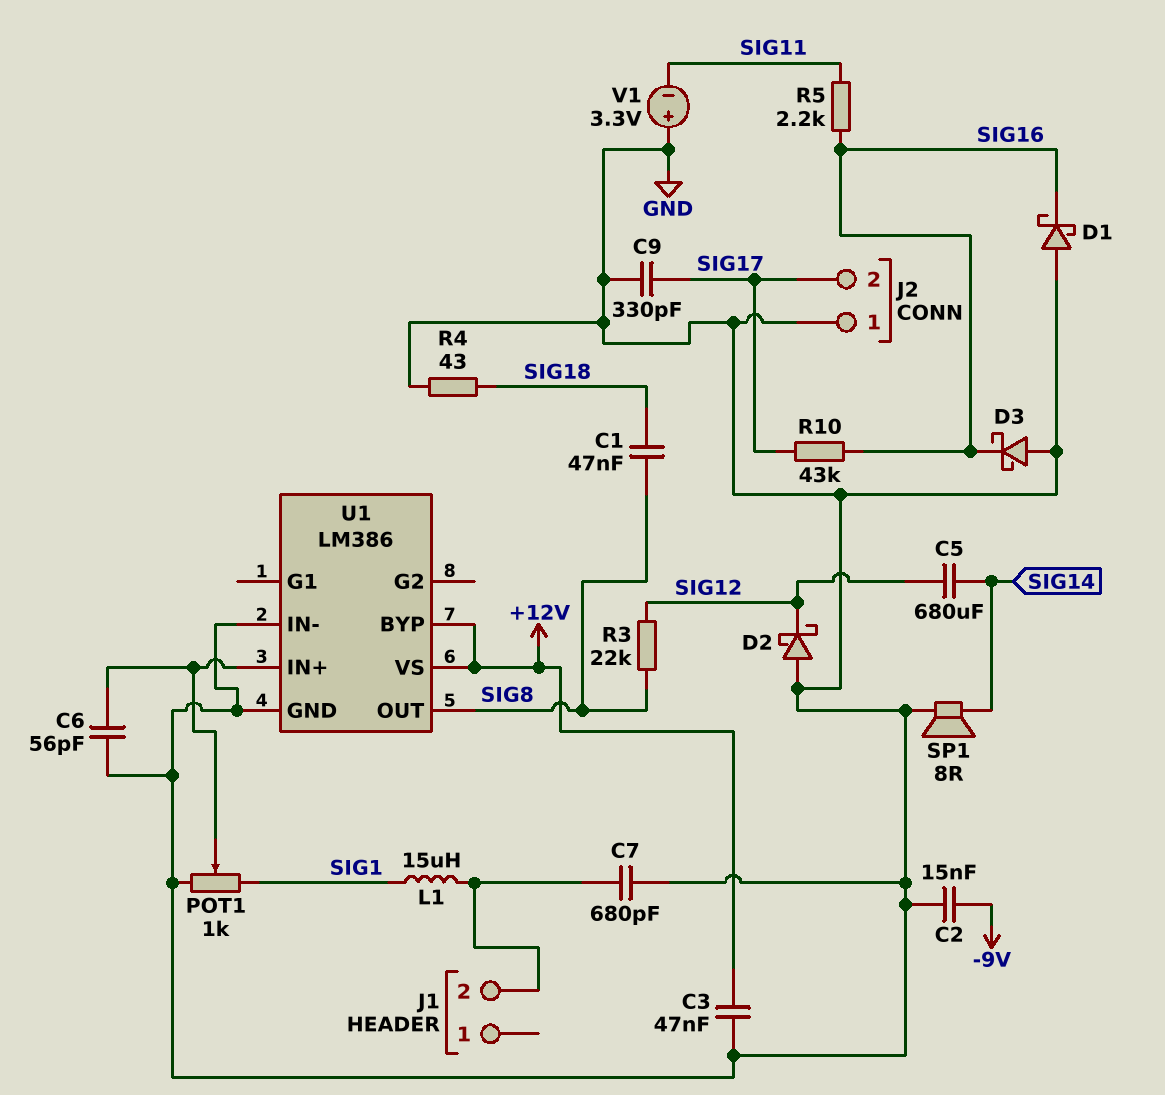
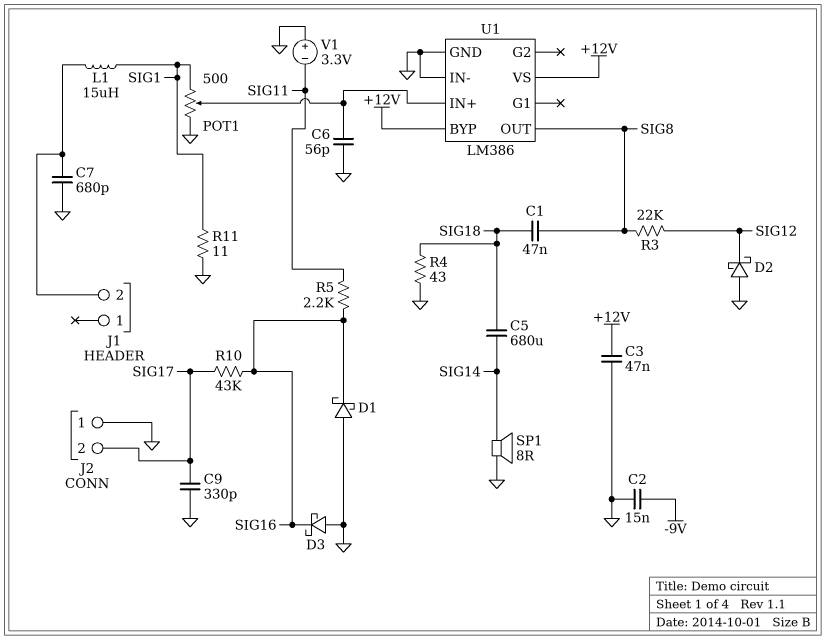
C5: 680uF (SIG12, SIG14) -> 680uF (SIG14, SIG18)
POT1: 1k (GND, SIG1, wiper U1/IN+) -> 500 (GND, SIG1, wiper U1/IN+)
R11: none -> 11 (GND, SIG1)

